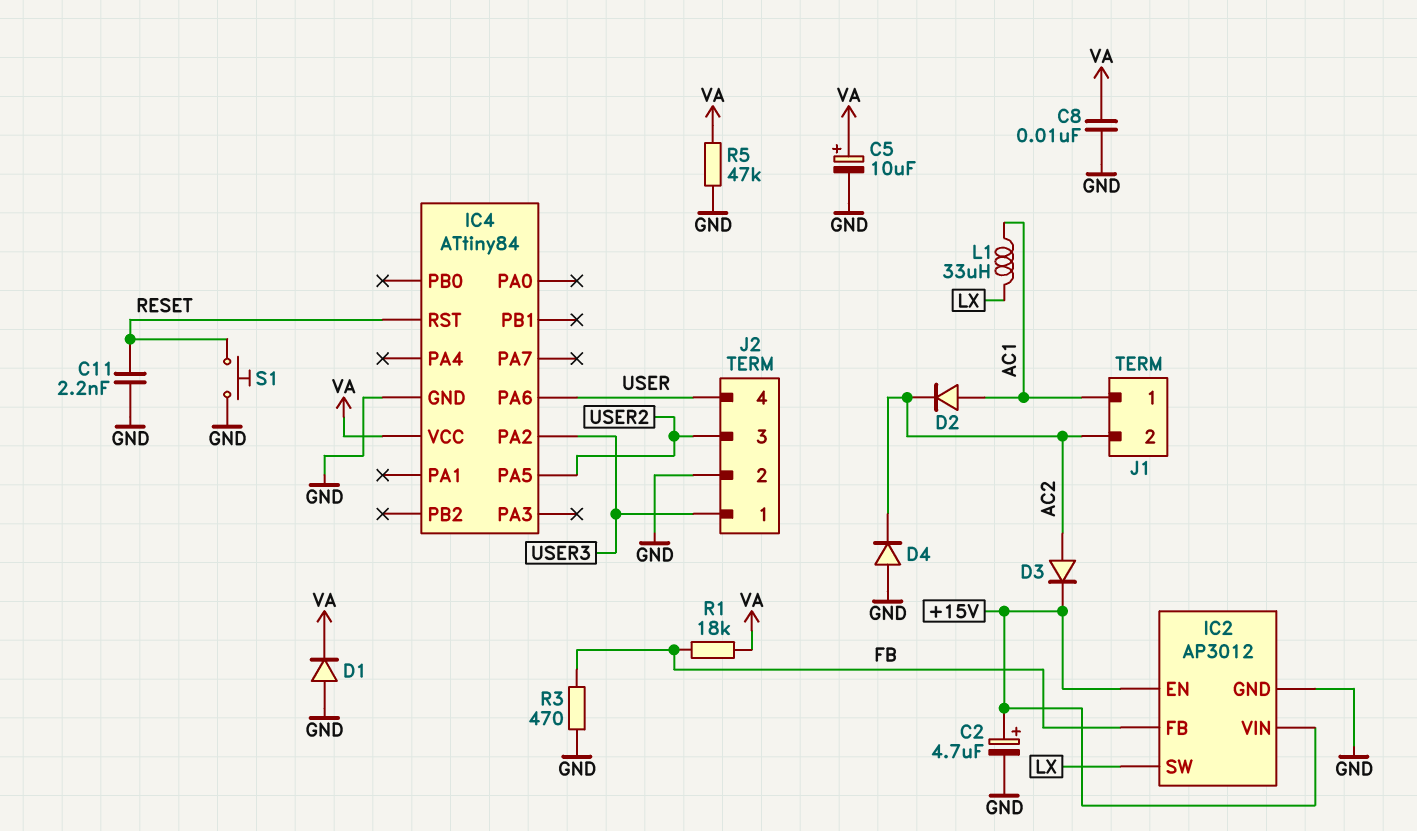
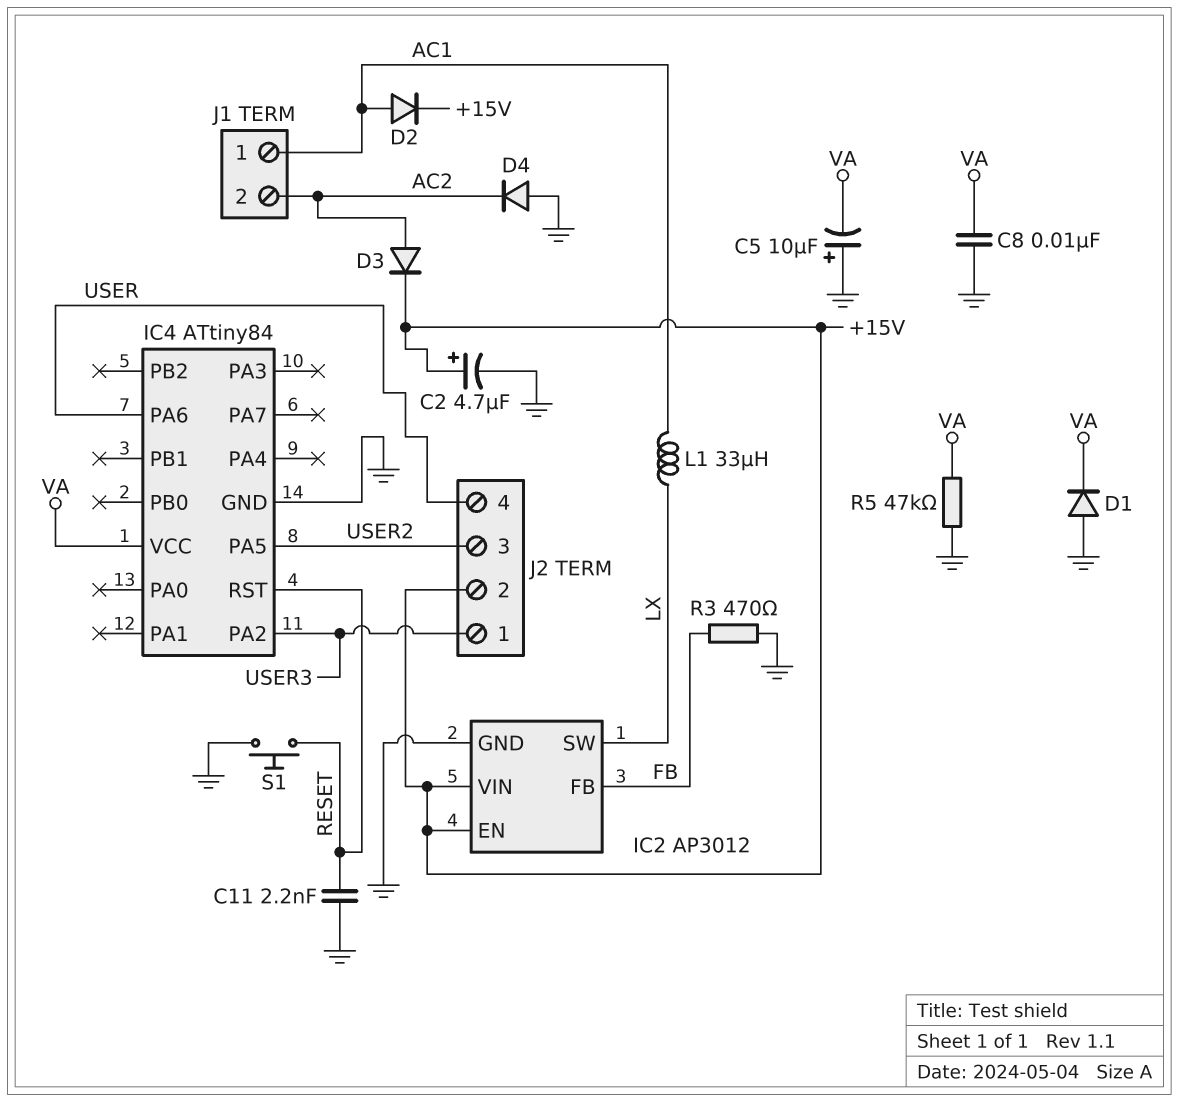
C5: 10uF (plus VA, minus GND) -> 10uF (plus GND, minus VA)
D2: diode (A AC1, K AC2) -> diode (A AC1, K +15V)
J2 pin 2: GND -> +15V
R1: 18k (FB, VA) -> none

